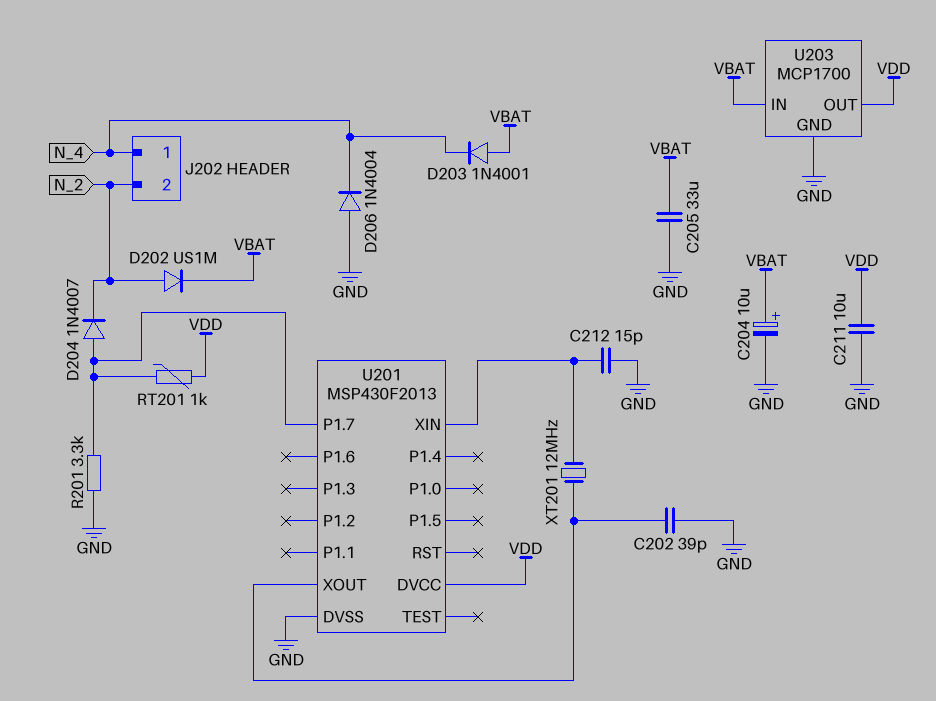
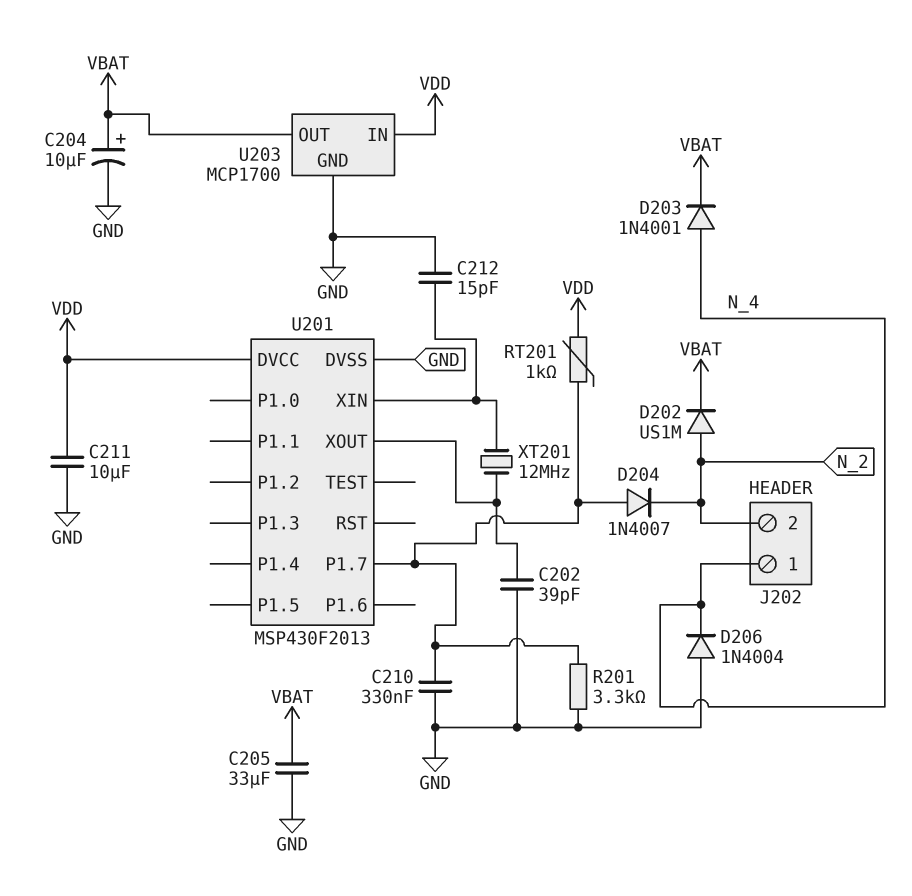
C210: none -> 330nF (GND, U201/P1.7)
D203: diode 1N4001 (A VBAT, K N_4) -> diode 1N4001 (A N_4, K VBAT)
U203 pin IN: VBAT -> VDD
U203 pin OUT: VDD -> VBAT

